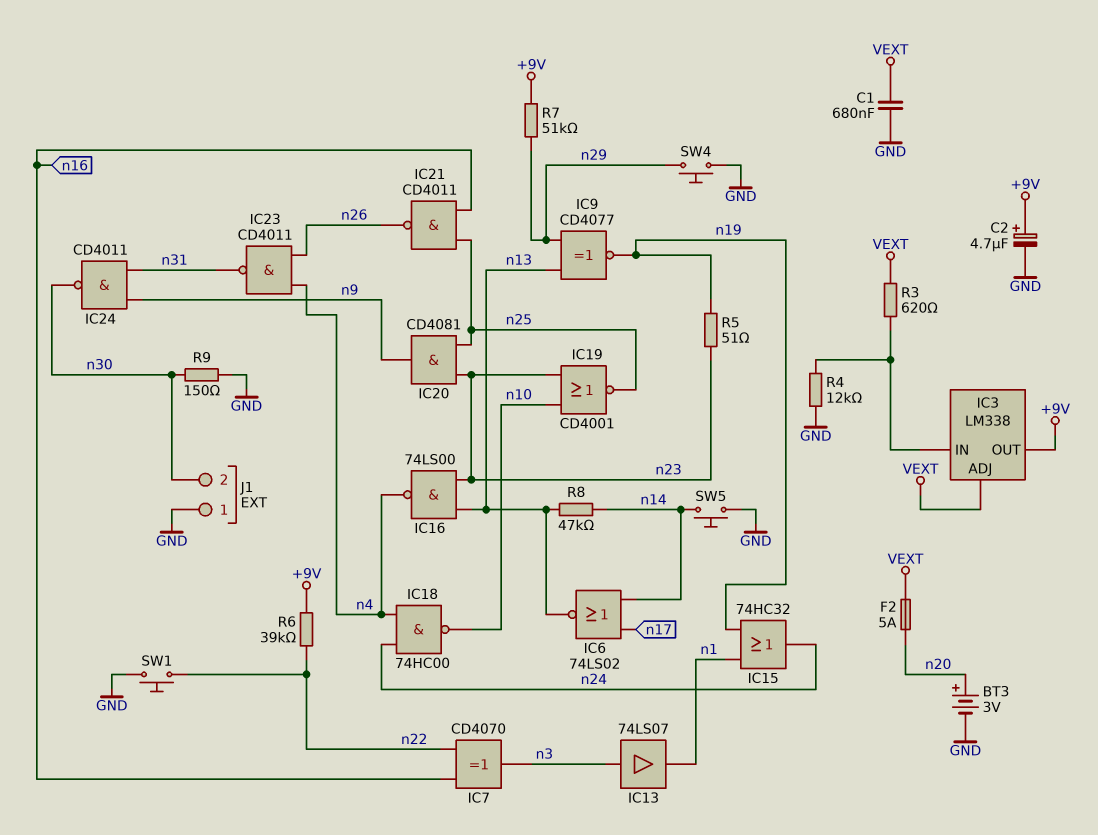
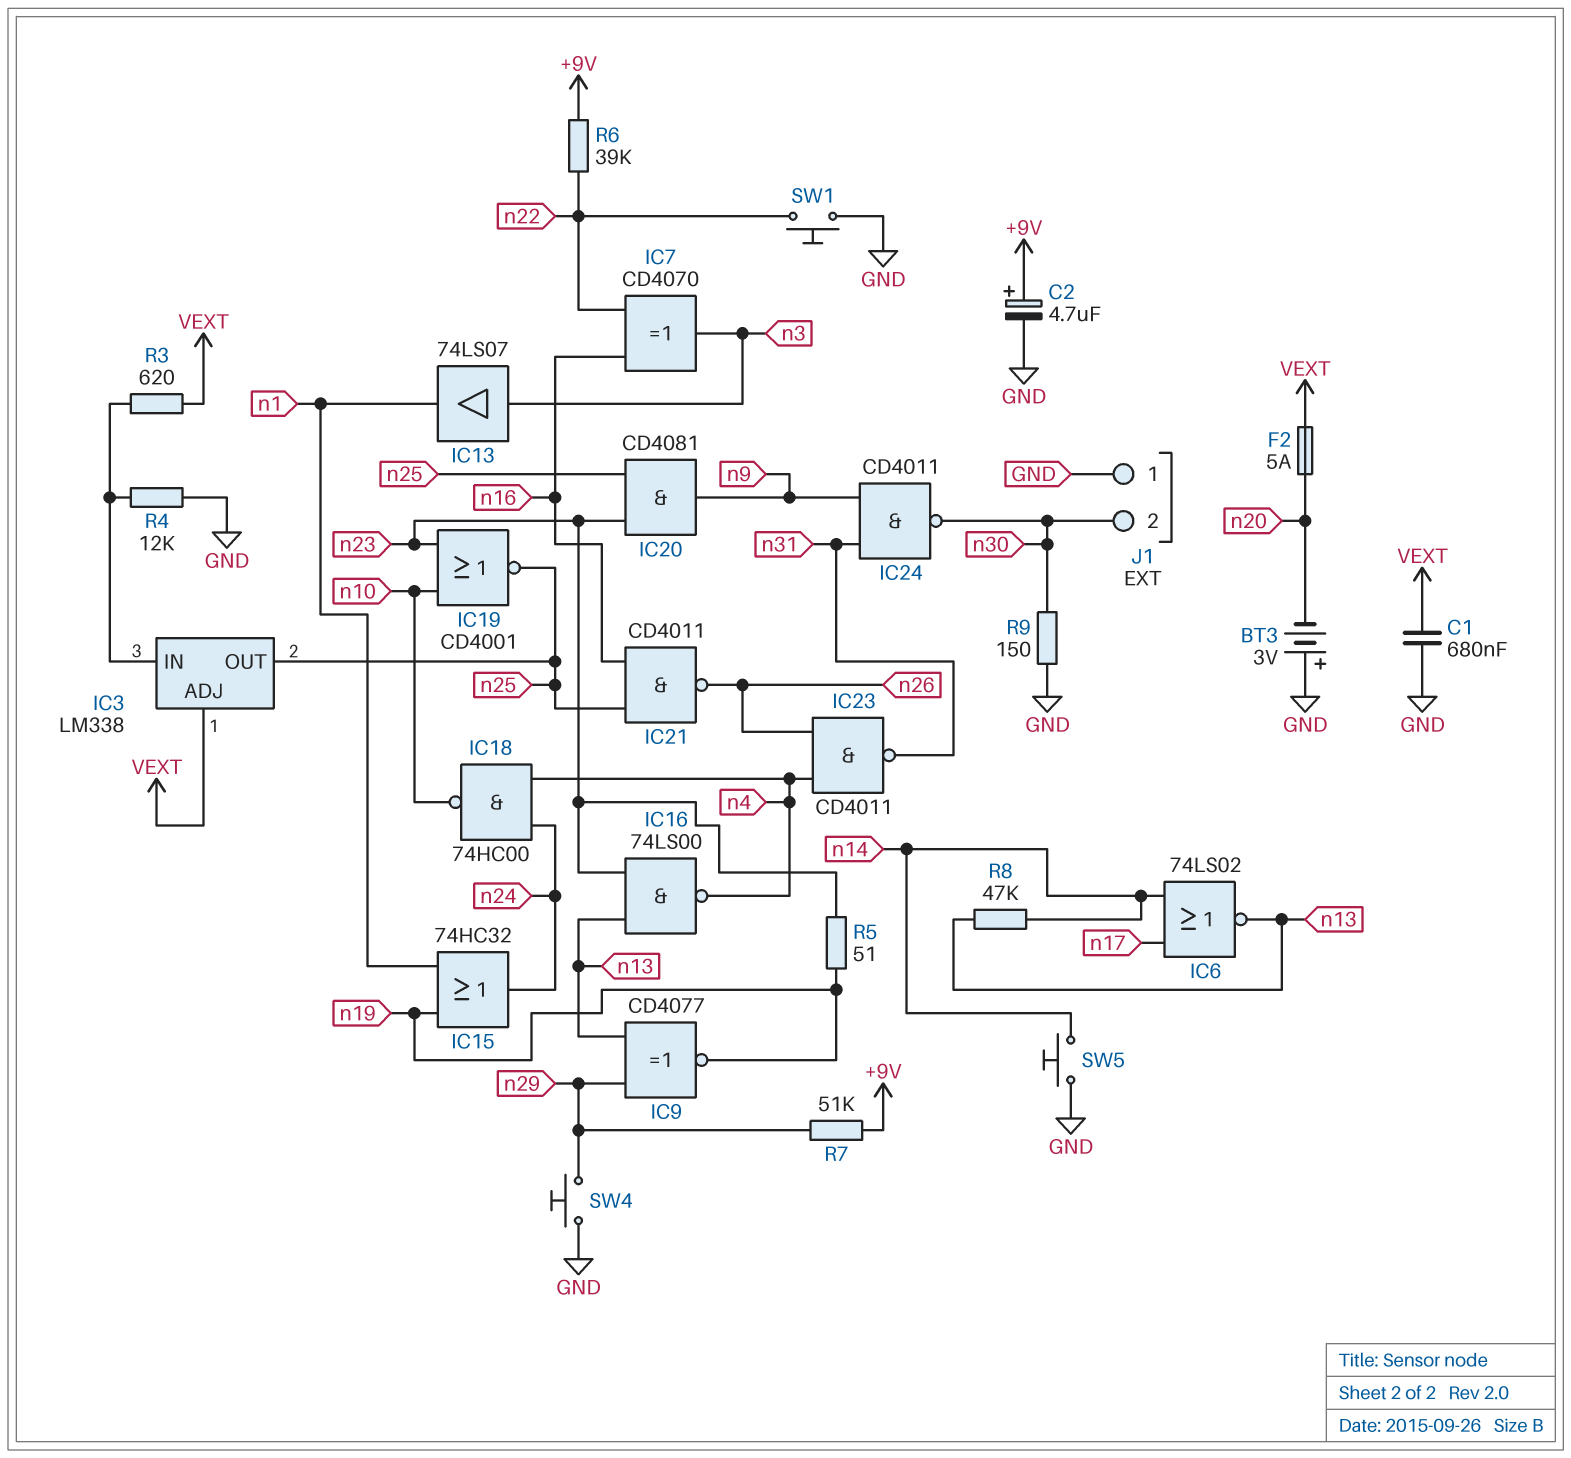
BT3: 3V (plus n20, minus GND) -> 3V (plus GND, minus n20)
IC3 pin OUT: +9V -> n25

